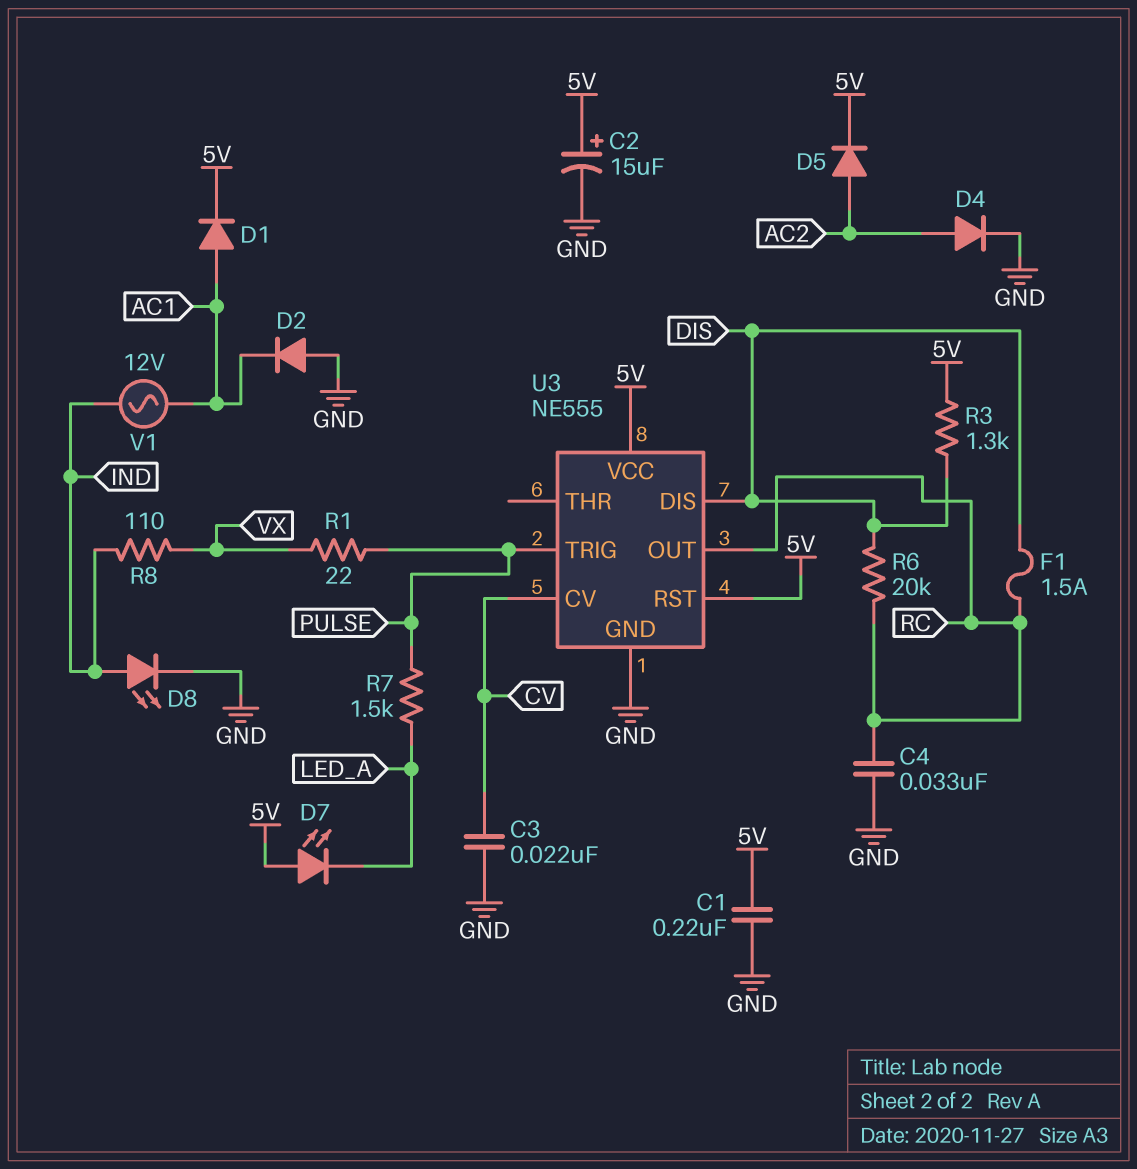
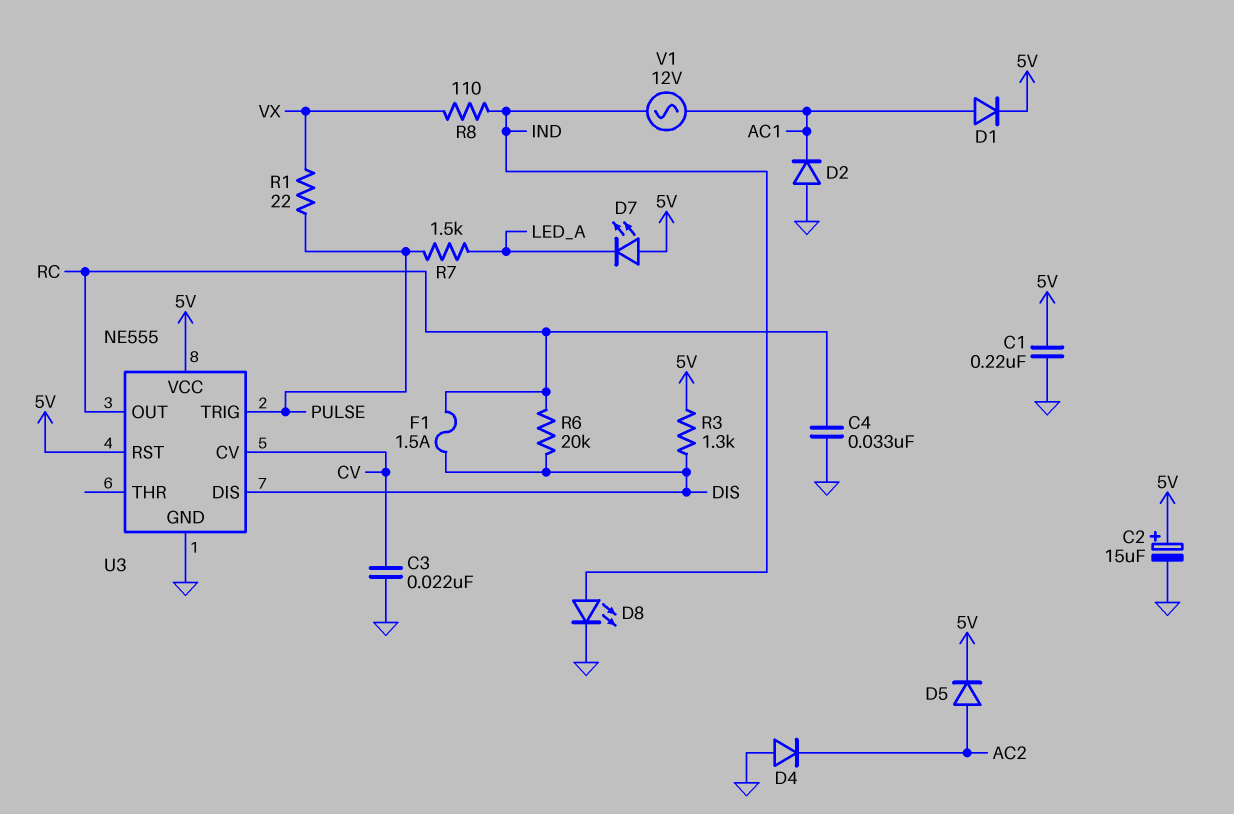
D4: diode (A AC2, K GND) -> diode (A GND, K AC2)

